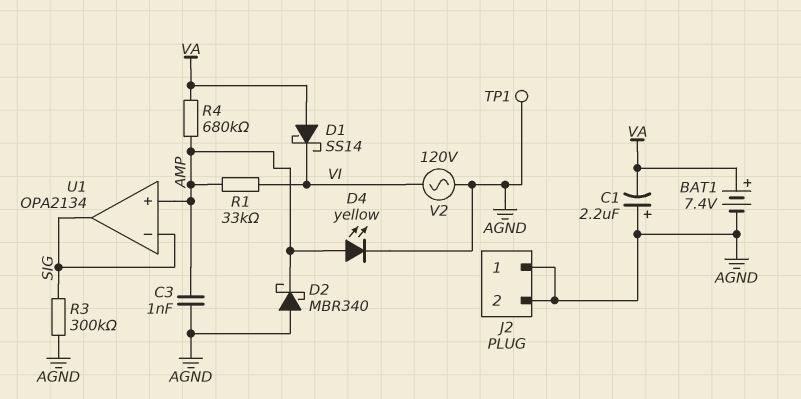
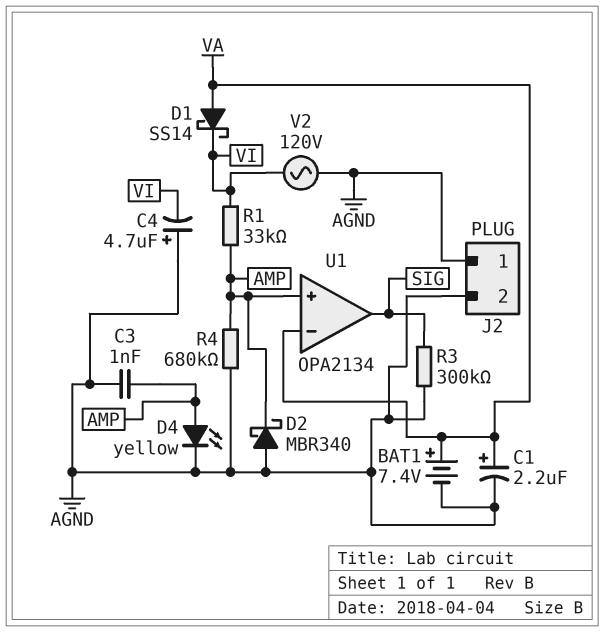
C1: 2.2uF (plus AGND, minus VA) -> 2.2uF (plus VA, minus AGND)
C4: none -> 4.7uF (plus AGND, minus VI)
R4: 680k (AMP, VA) -> 680k (AGND, AMP)
TP1: test point (AGND) -> none
U1 pin in-: SIG -> VA

